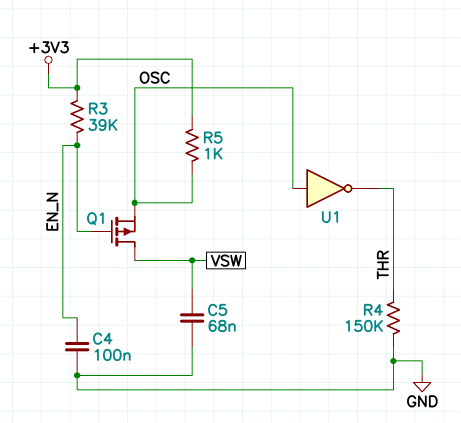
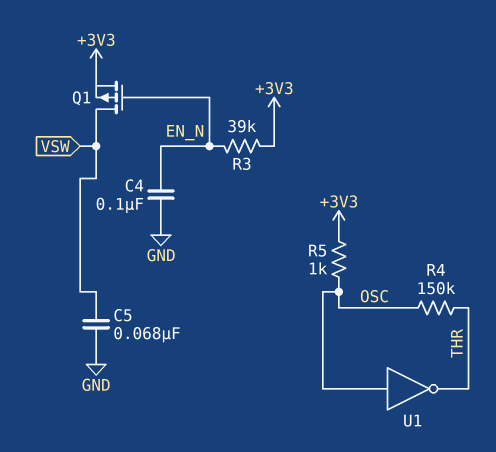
Q1: PMOS (G EN_N, D VSW, S OSC) -> PMOS (G EN_N, D VSW, S +3V3)
R4: 150k (GND, THR) -> 150k (OSC, THR)

